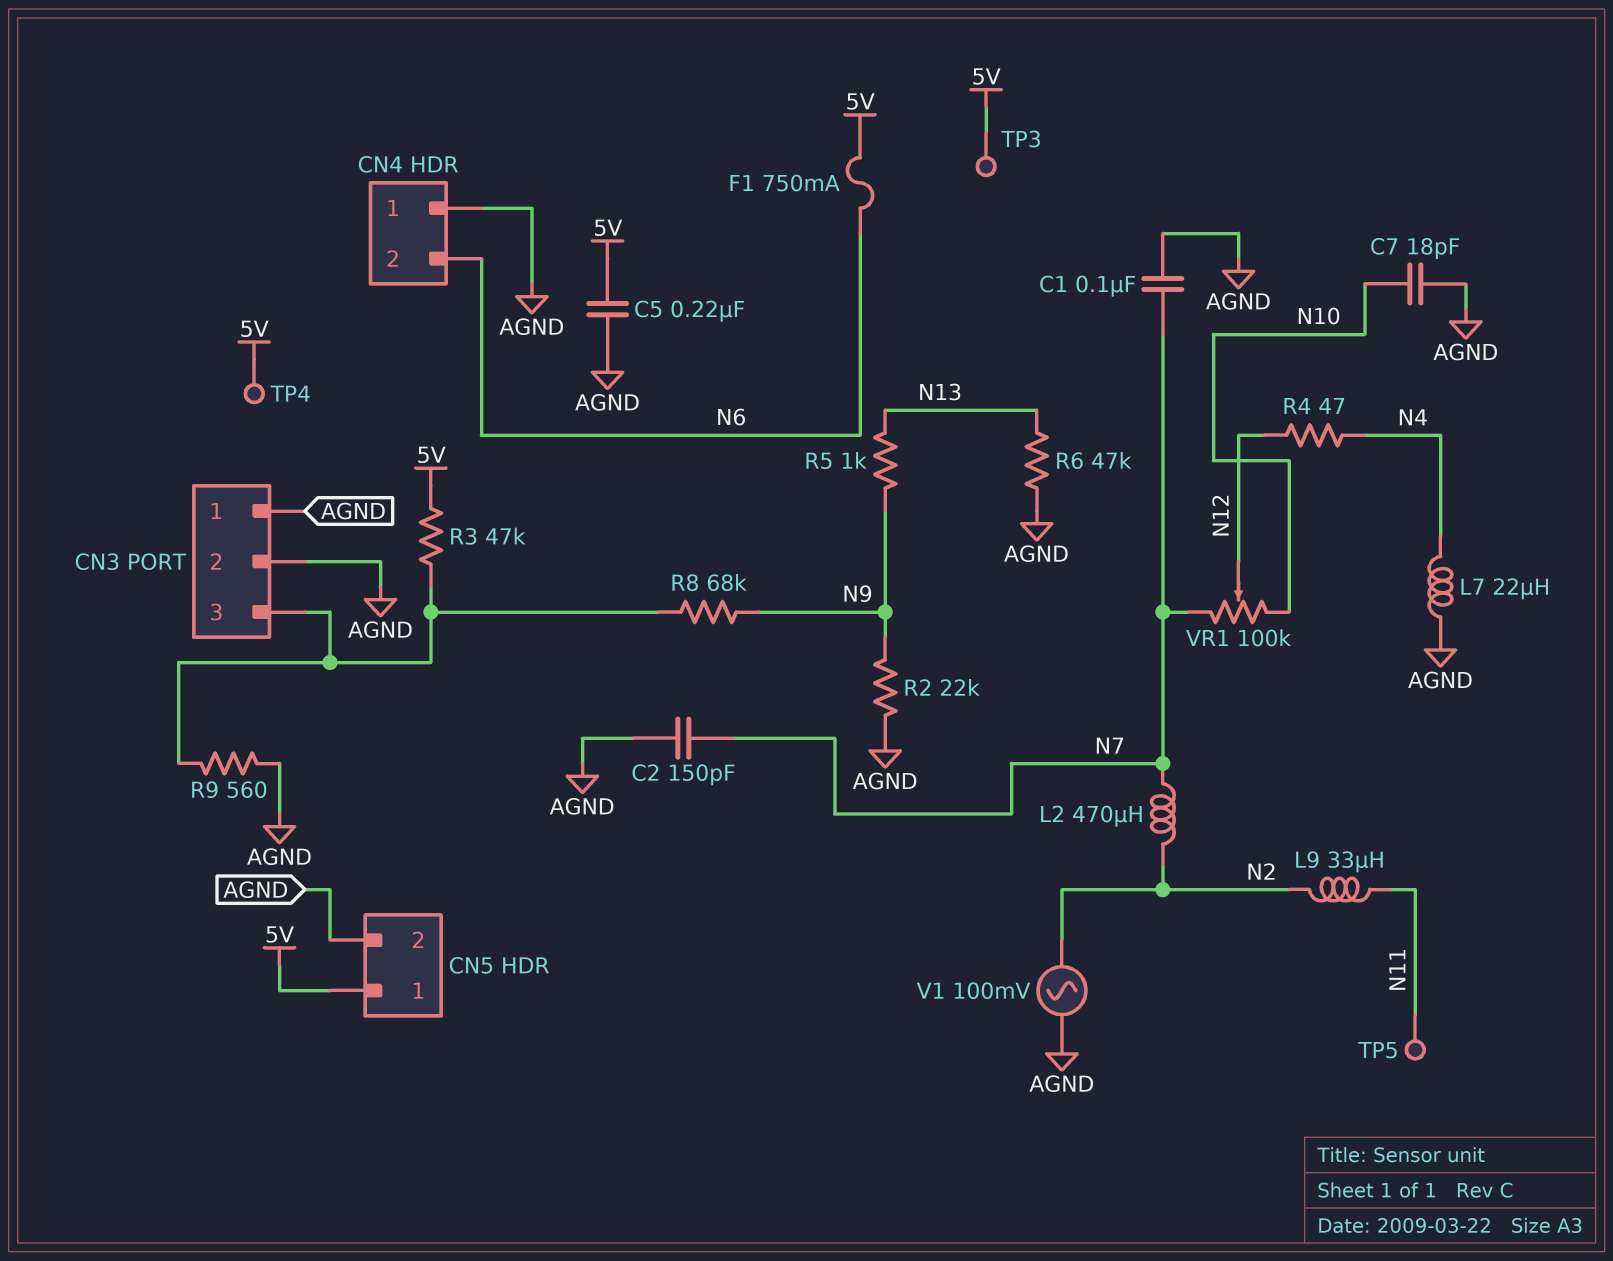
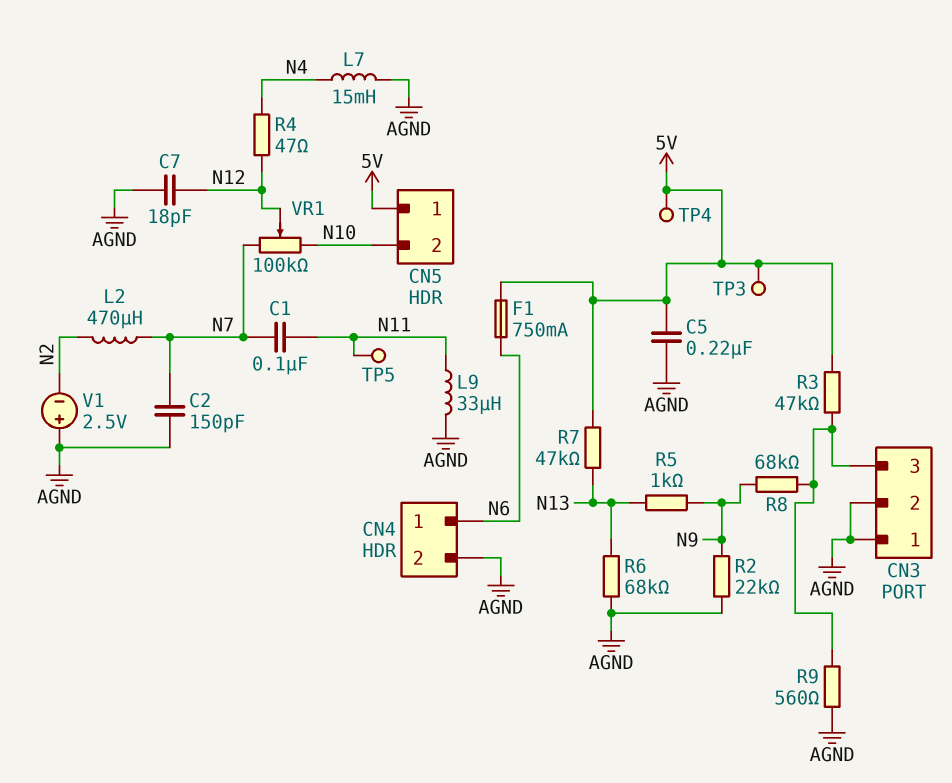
C1: 100nF (AGND, N7) -> 100nF (N7, N11)
C7: 18pF (AGND, N10) -> 18pF (AGND, N12)
CN4 pin 1: AGND -> N6
CN4 pin 2: N6 -> AGND
CN5 pin 2: AGND -> N10
L7: 22uH (AGND, N4) -> 15mH (AGND, N4)
L9: 33uH (N2, N11) -> 33uH (AGND, N11)
R6: 47k (AGND, N13) -> 68k (AGND, N13)
R7: none -> 47k (5V, N13)
V1: AC 100mV (AGND, N2) -> 2.5V (plus AGND, minus N2)

